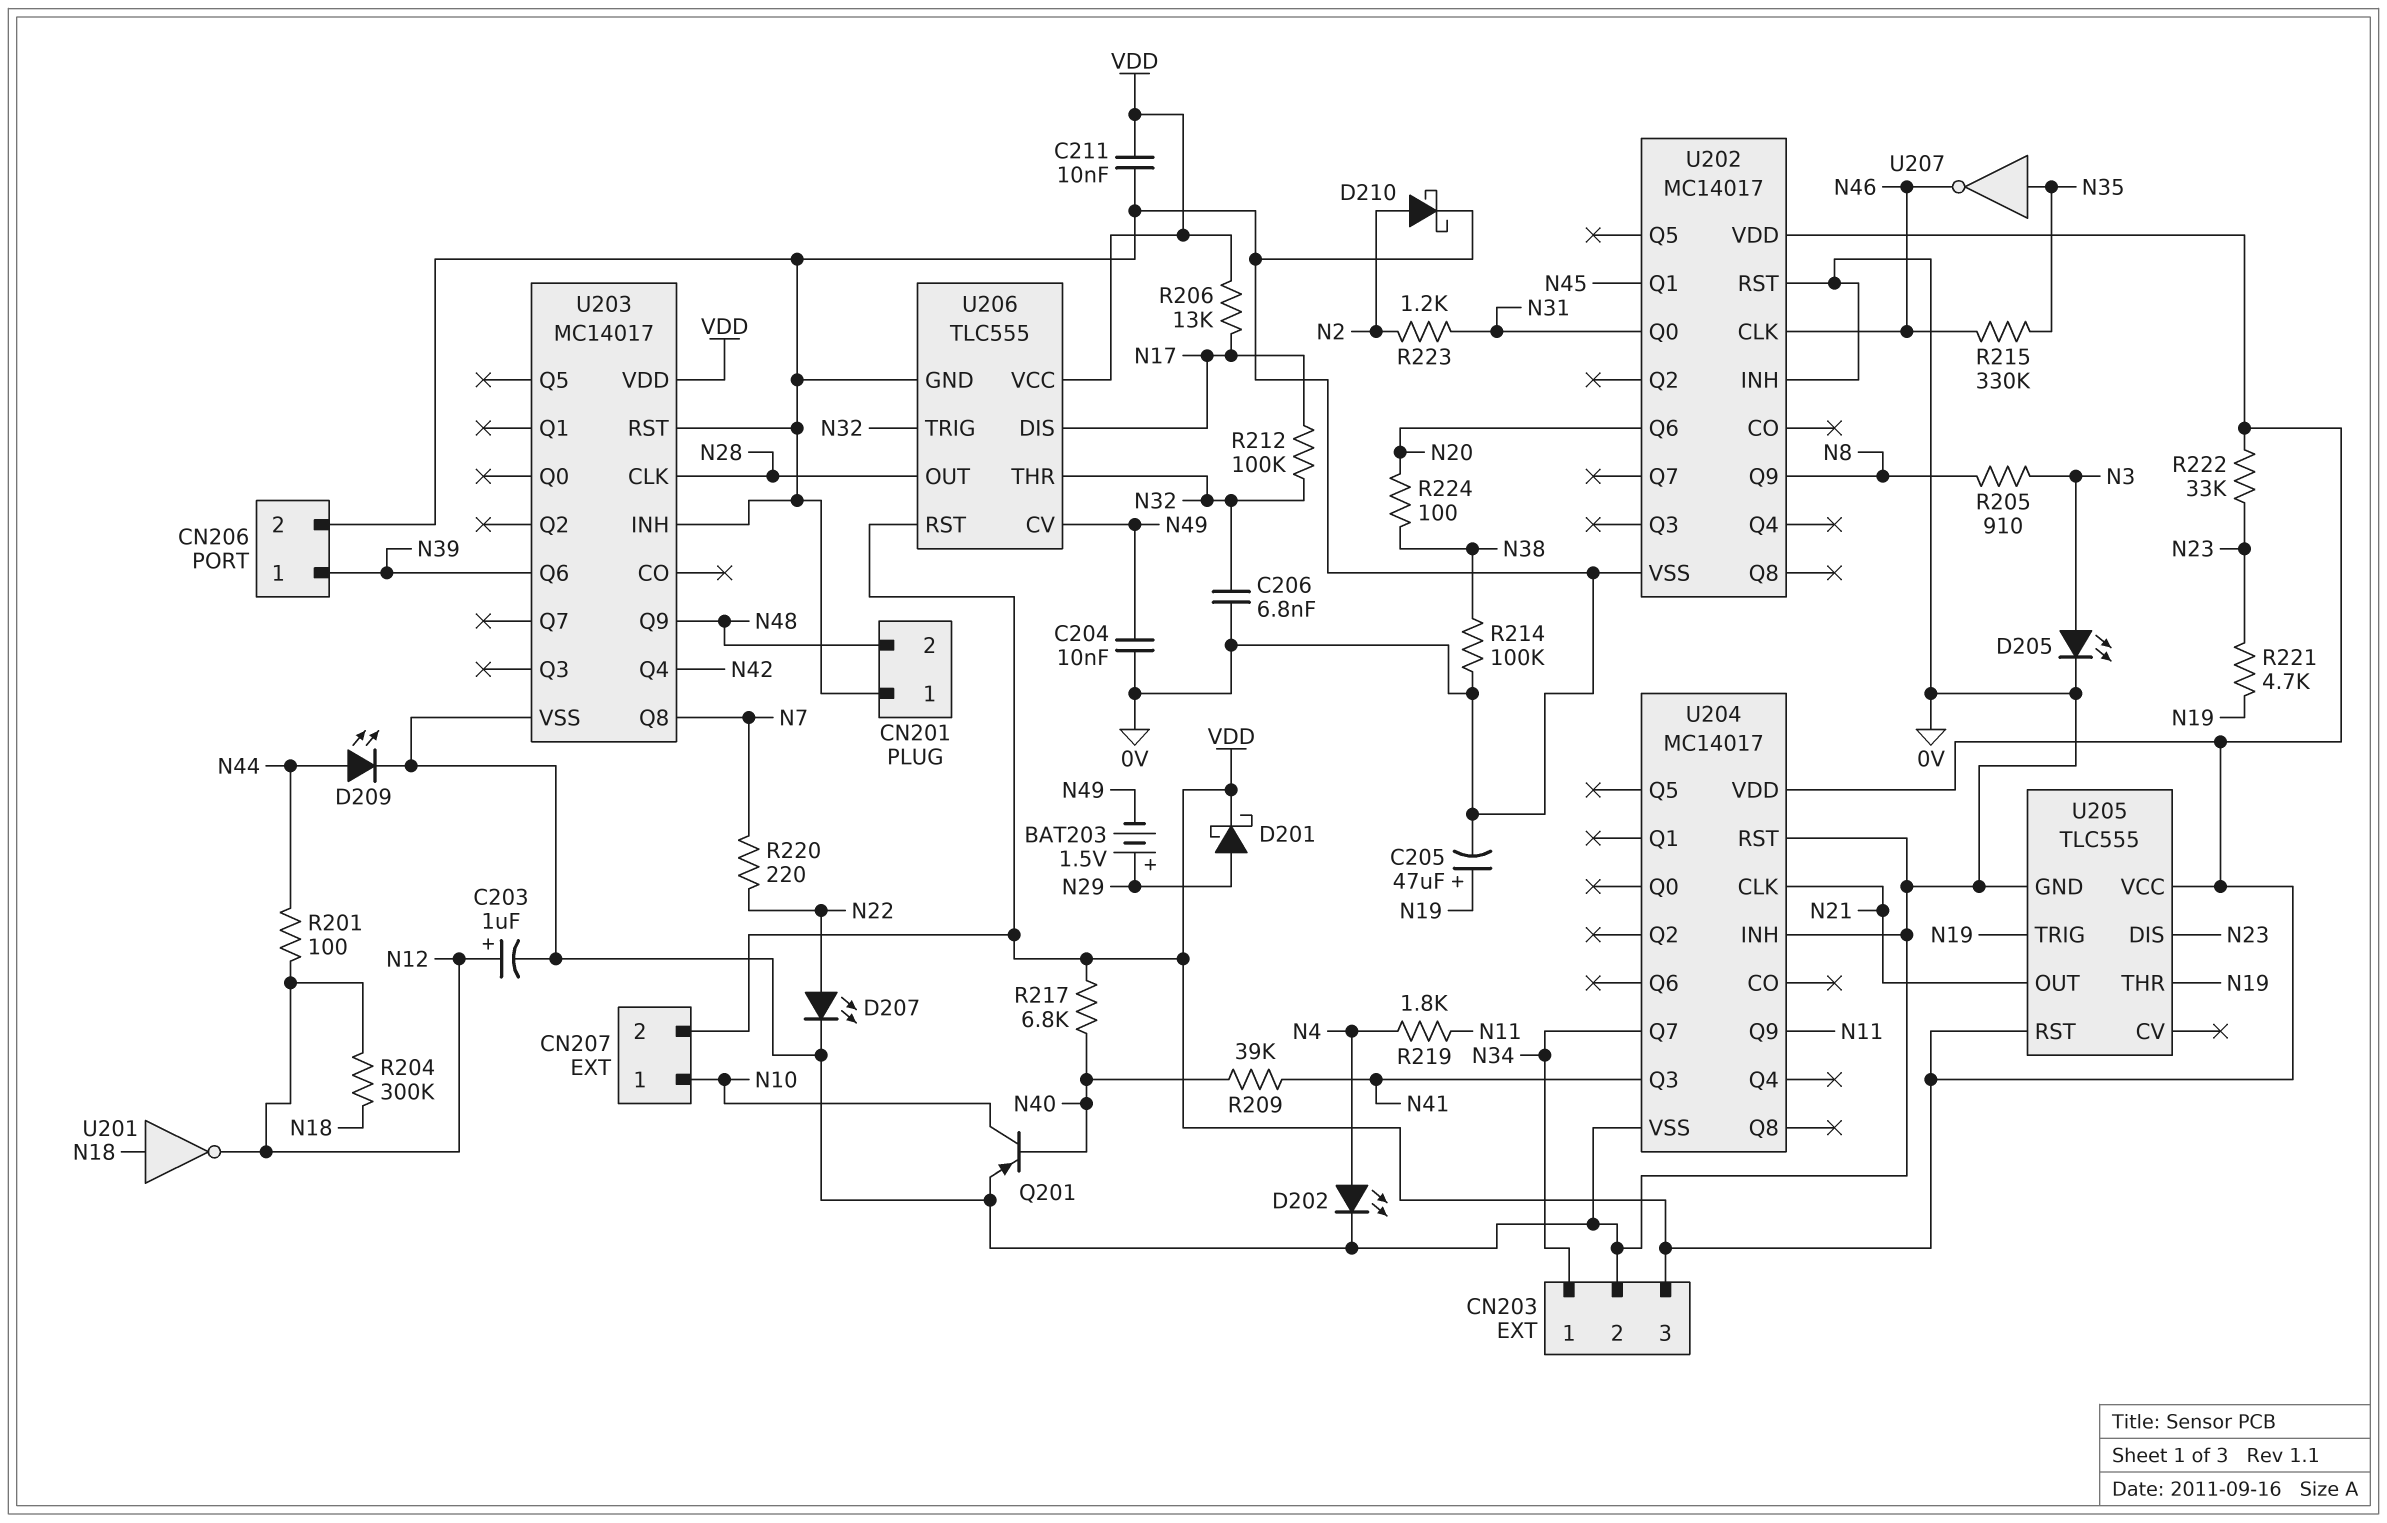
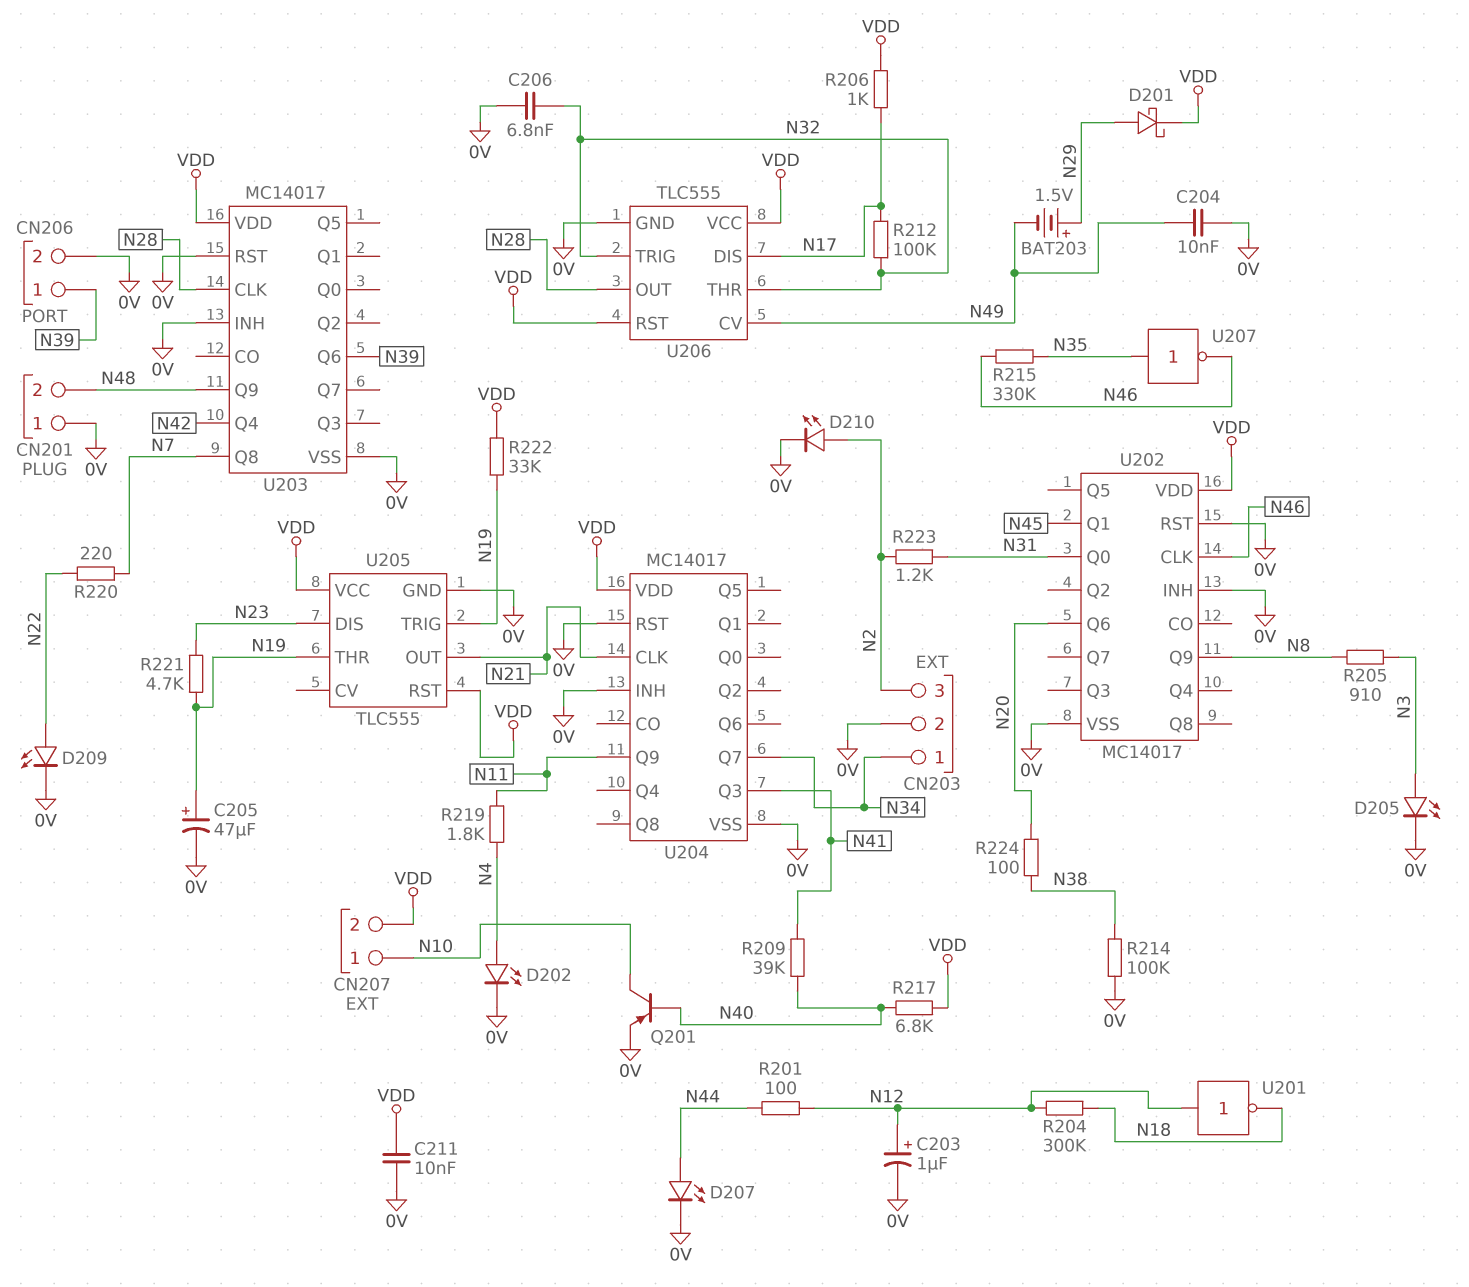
CN203 pin 3: VDD -> N2
D207: LED (A N22, K 0V) -> LED (A N44, K 0V)
D209: LED (A N44, K 0V) -> LED (A N22, K 0V)
D210: schottky (A N2, K 0V) -> LED (A N2, K 0V)
R206: 13k (N17, VDD) -> 1k (N17, VDD)
R222: 33k (N23, VDD) -> 33k (N19, VDD)
U201: NOT (in N18, out N12) -> NOT (in N12, out N18)

